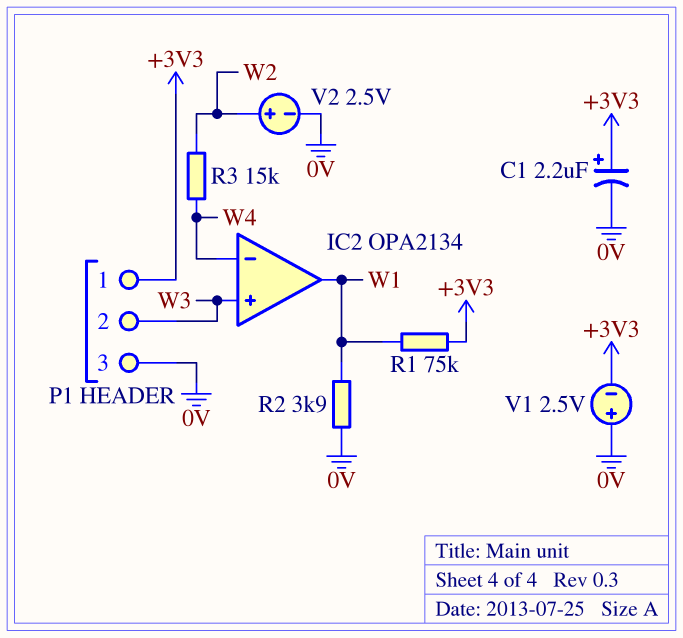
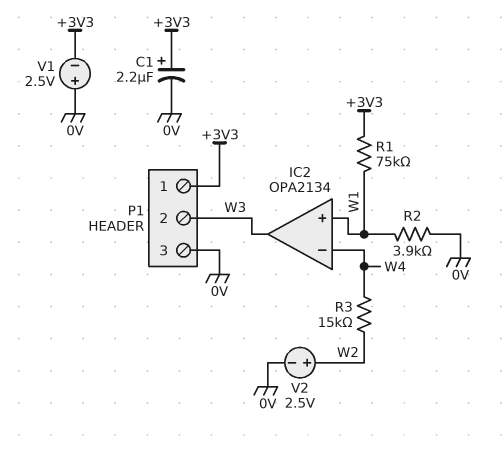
IC2 pin in+: W3 -> W1
IC2 pin out: W1 -> W3

